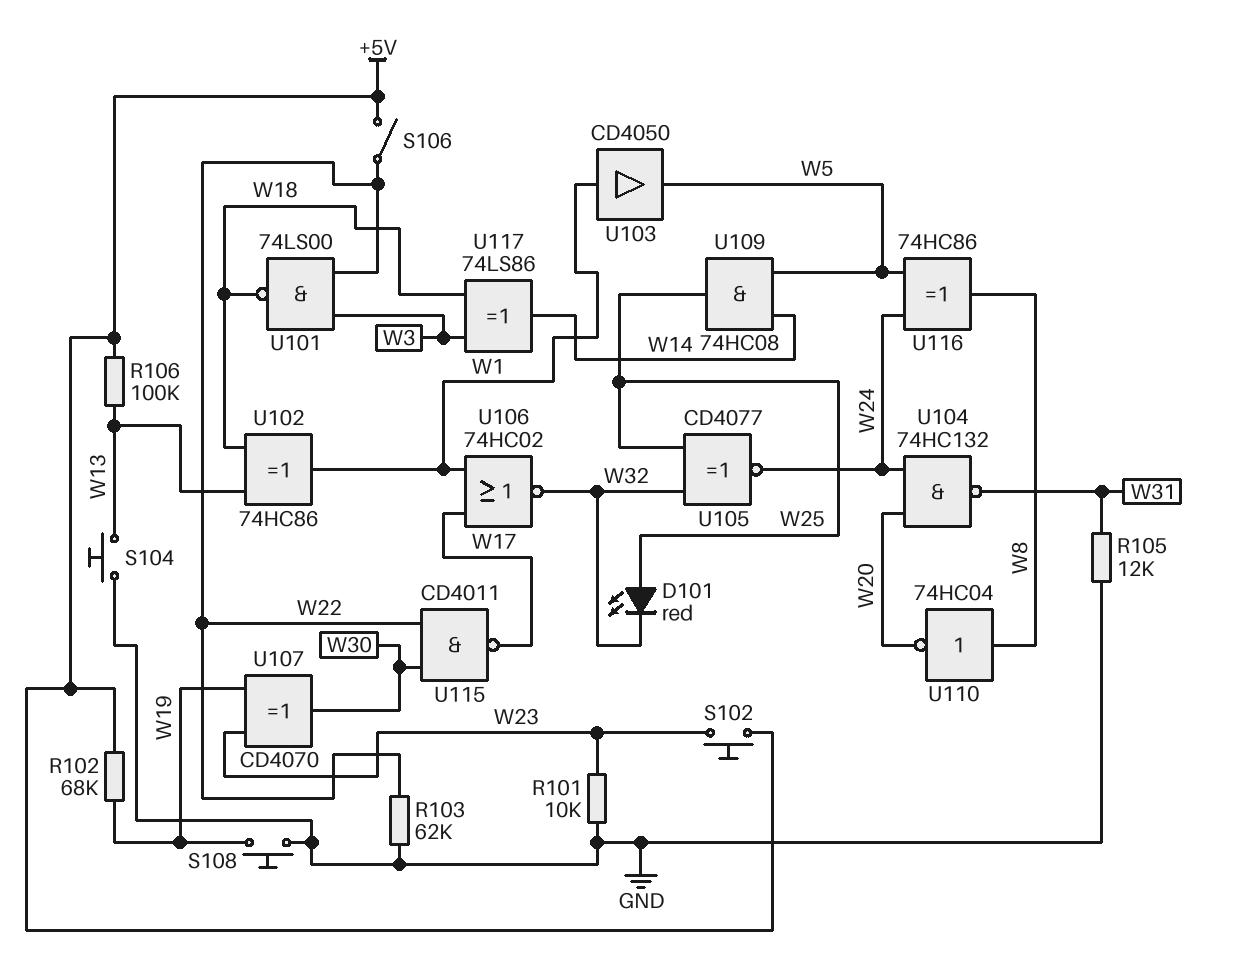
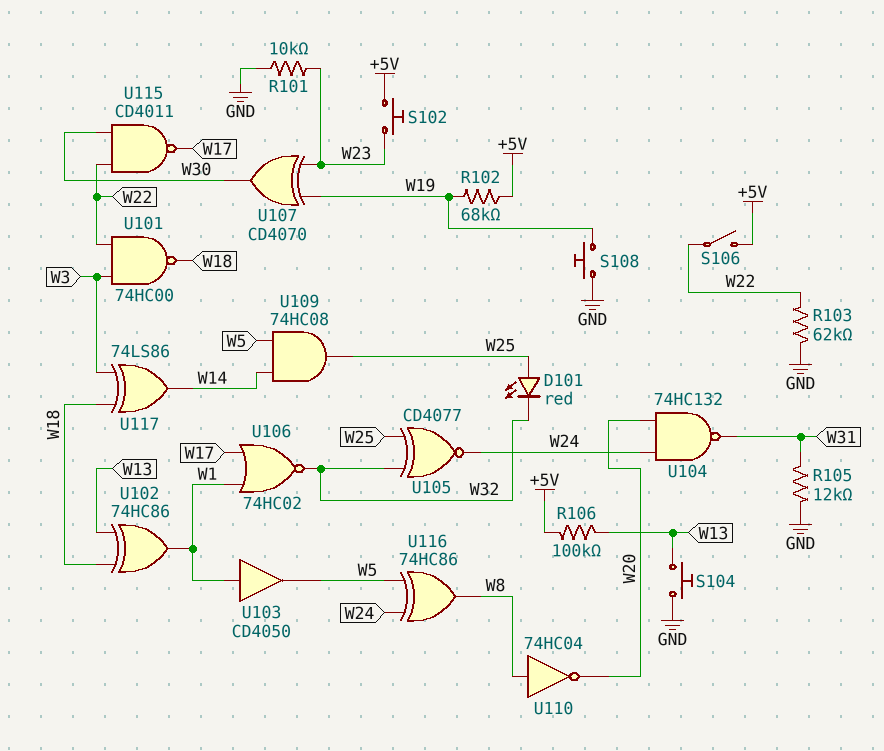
U101: NAND 74LS00 (in W3, in W22, out W18) -> NAND 74HC00 (in W3, in W22, out W18)

